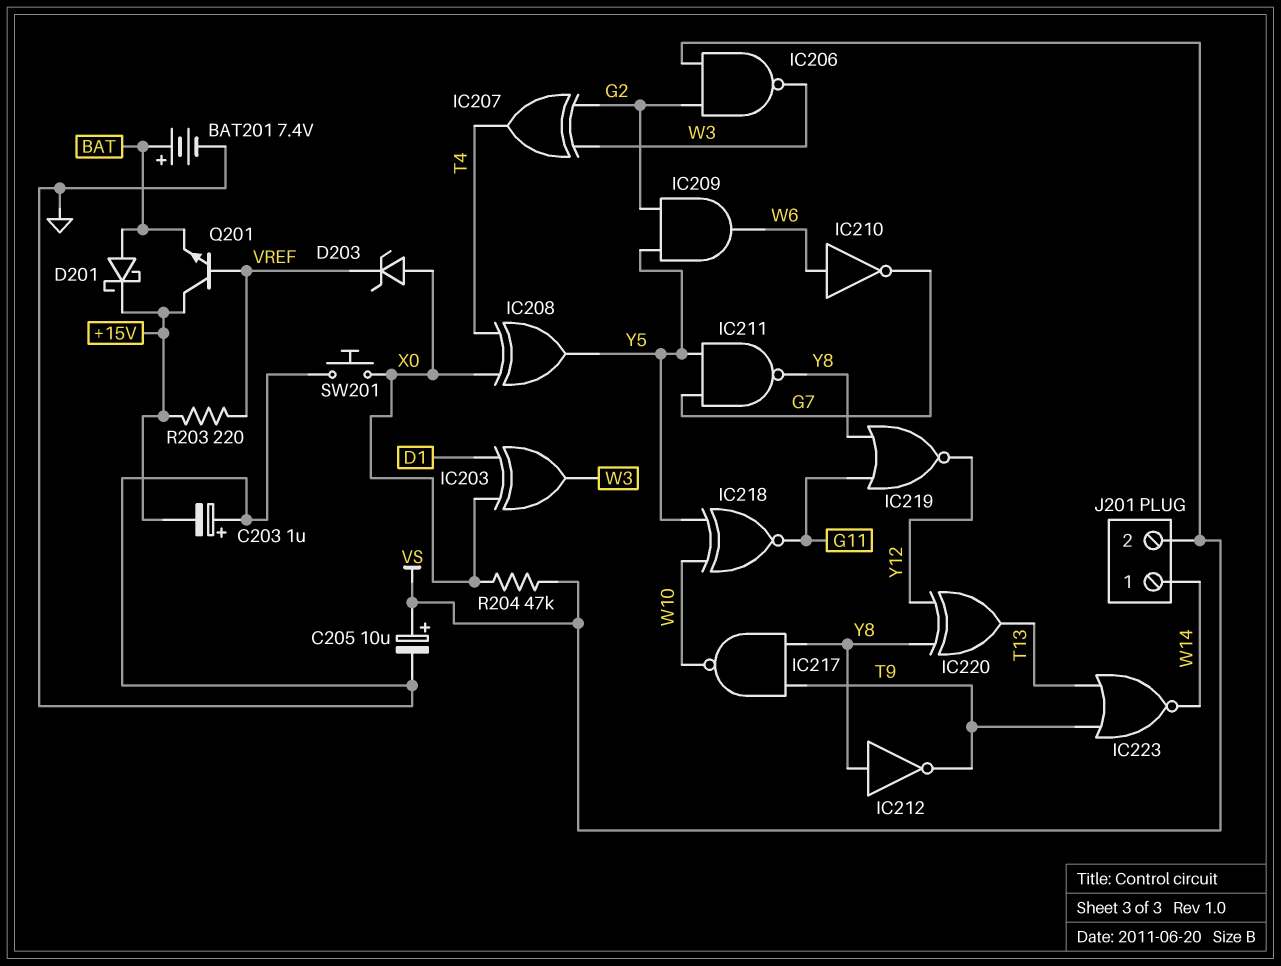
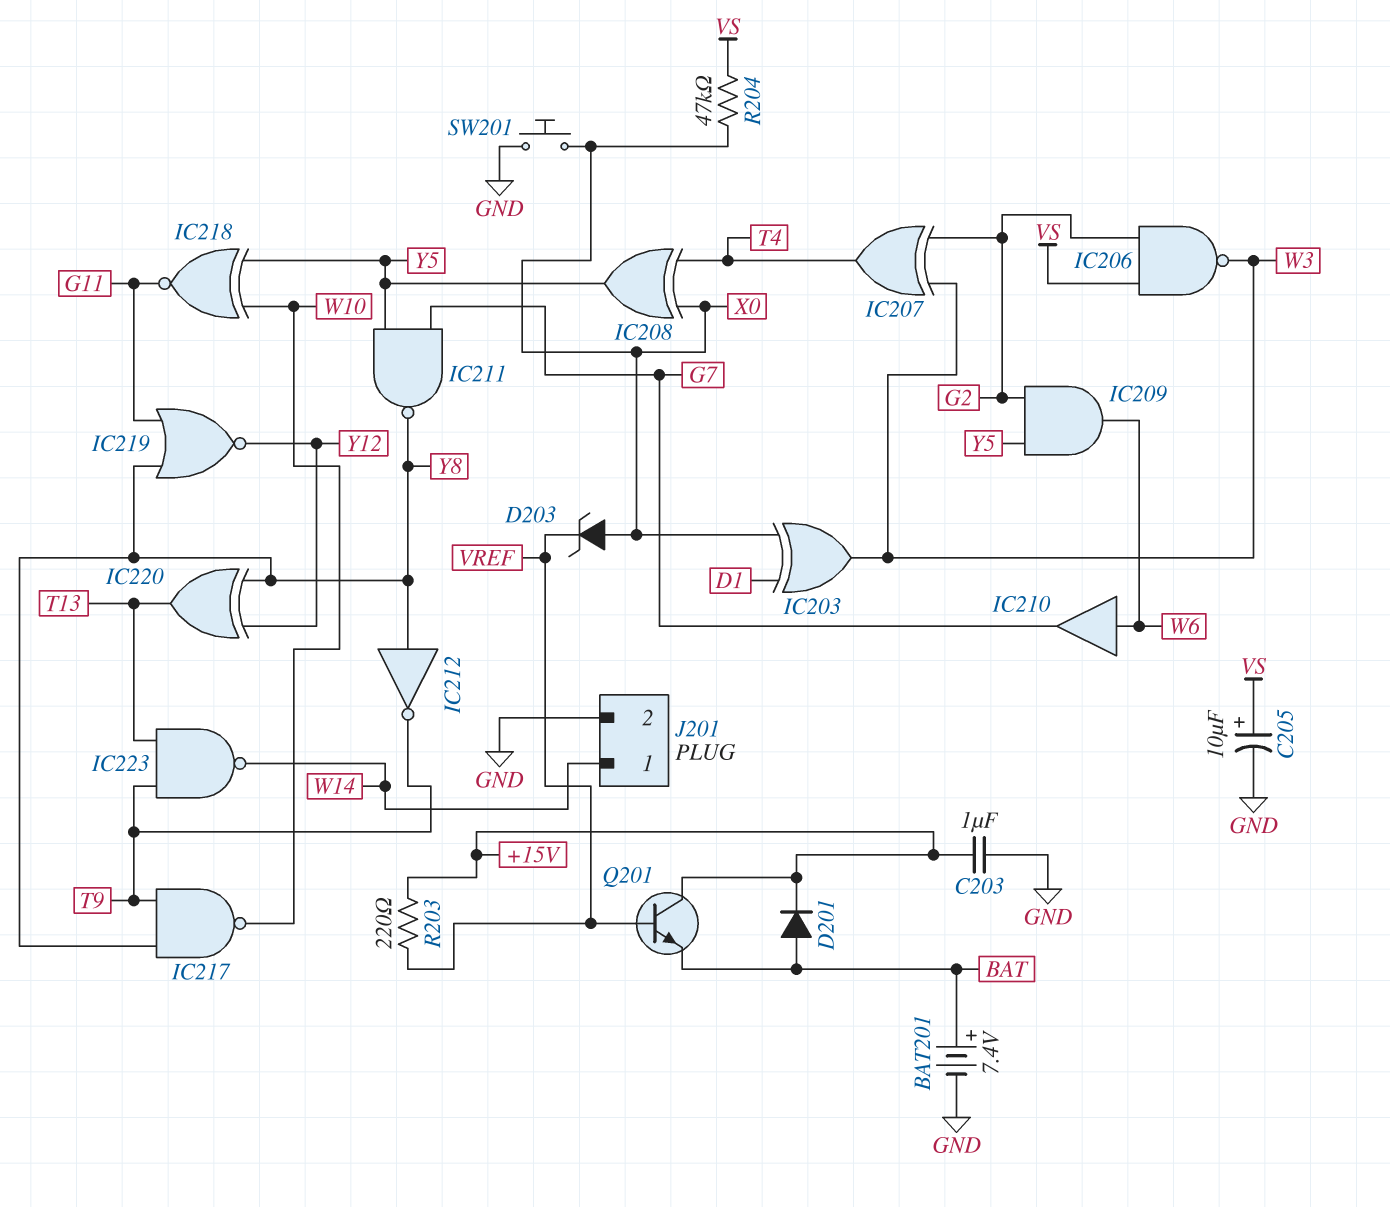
C203: 1uF (plus GND, minus +15V) -> 1uF (+15V, GND)
D201: schottky (A BAT, K +15V) -> diode (A BAT, K +15V)
IC210: NOT (in W6, out G7) -> buffer (in W6, out G7)
IC223: NOR (in T9, in T13, out W14) -> NAND (in T9, in T13, out W14)
J201 pin 2: VS -> GND

